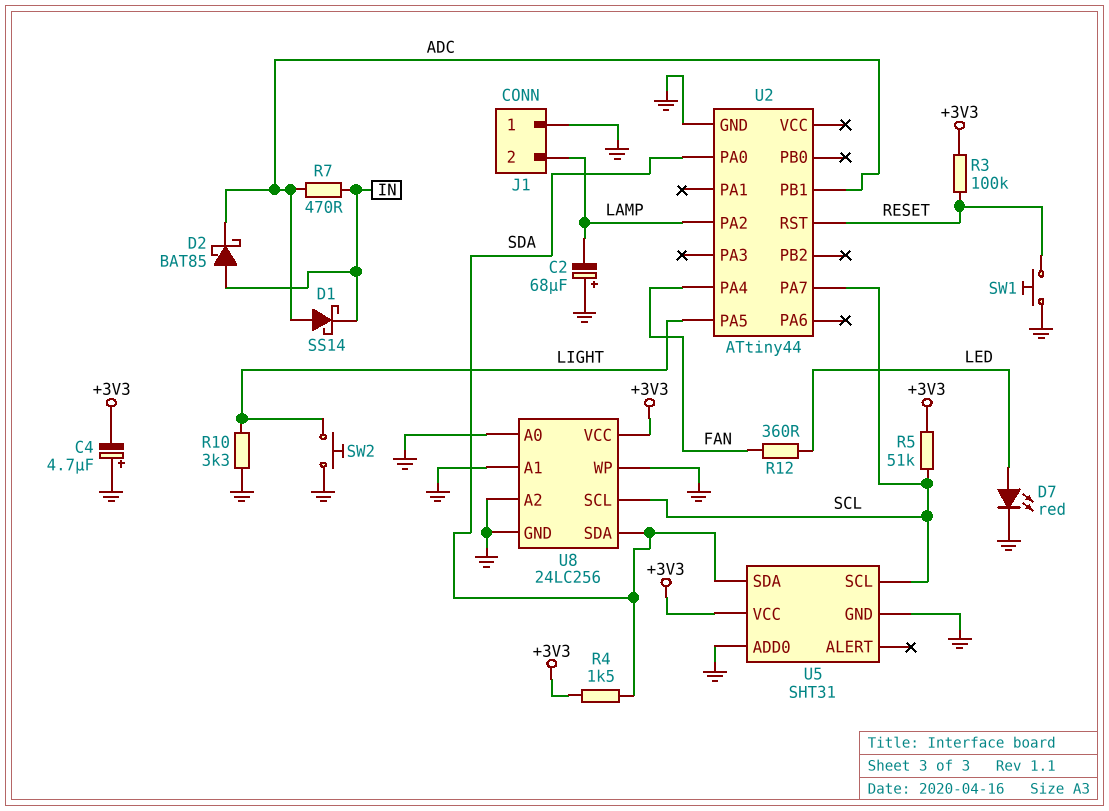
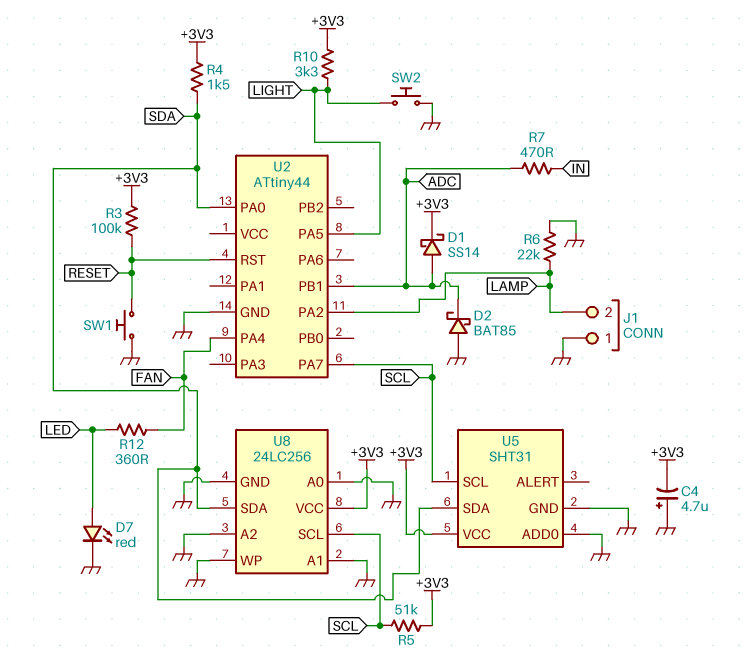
C2: 68uF (plus GND, minus LAMP) -> none
D1: schottky SS14 (A ADC, K IN) -> schottky SS14 (A ADC, K +3V3)
D2: schottky BAT85 (A IN, K ADC) -> schottky BAT85 (A GND, K ADC)
R6: none -> 22k (GND, LAMP)
R10: 3.3k (GND, LIGHT) -> 3.3k (+3V3, LIGHT)

